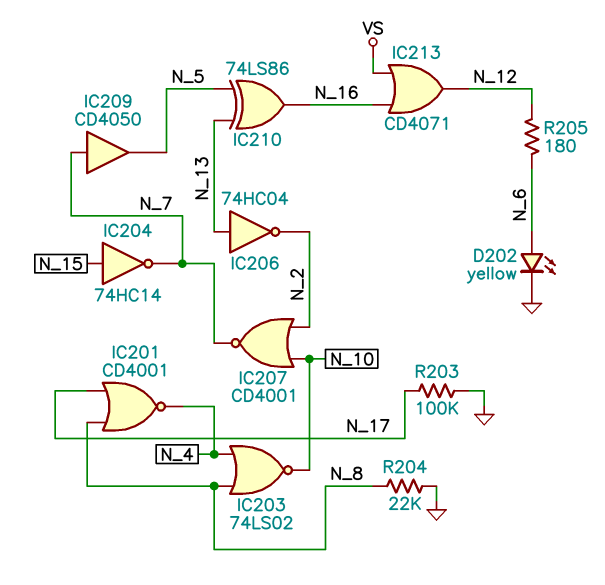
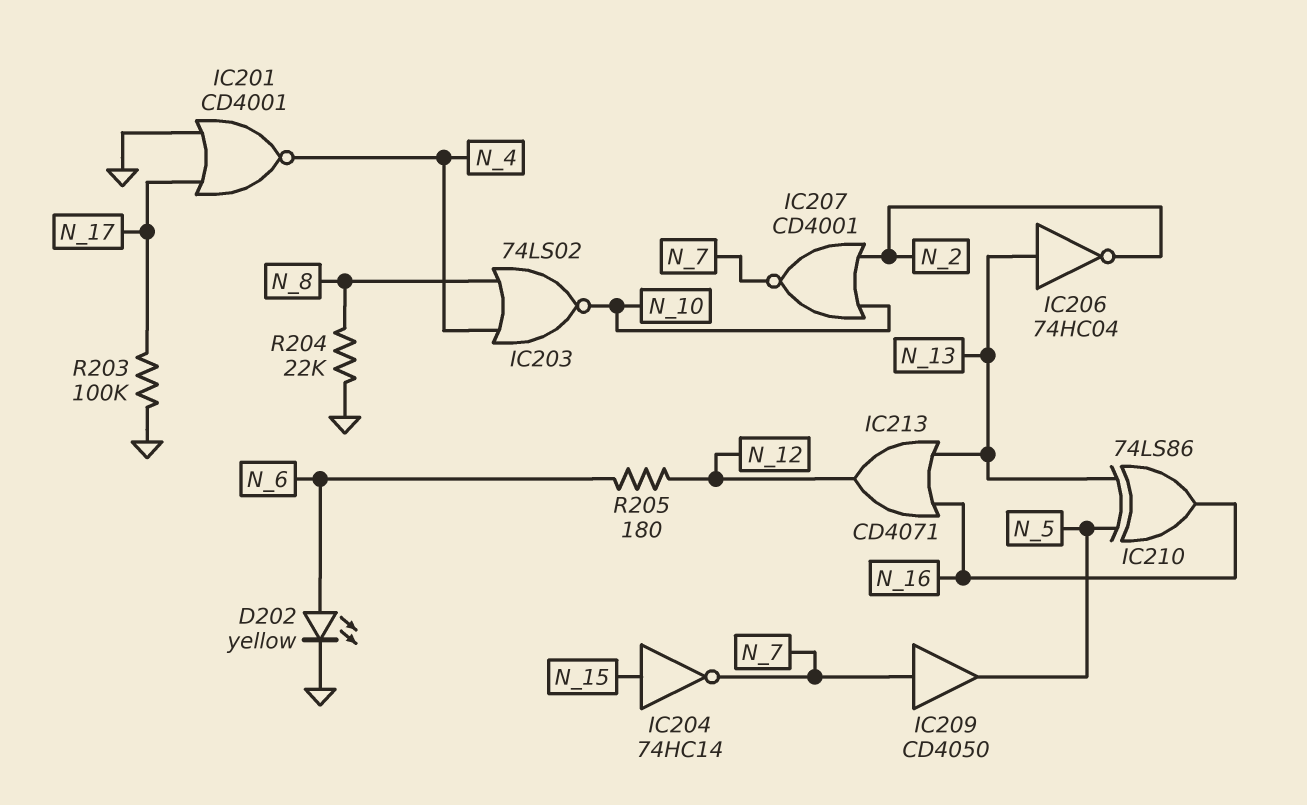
IC201: NOR CD4001 (in N_8, in N_17, out N_4) -> NOR CD4001 (in GND, in N_17, out N_4)
IC213: OR CD4071 (in N_16, in VS, out N_12) -> OR CD4071 (in N_13, in N_16, out N_12)

